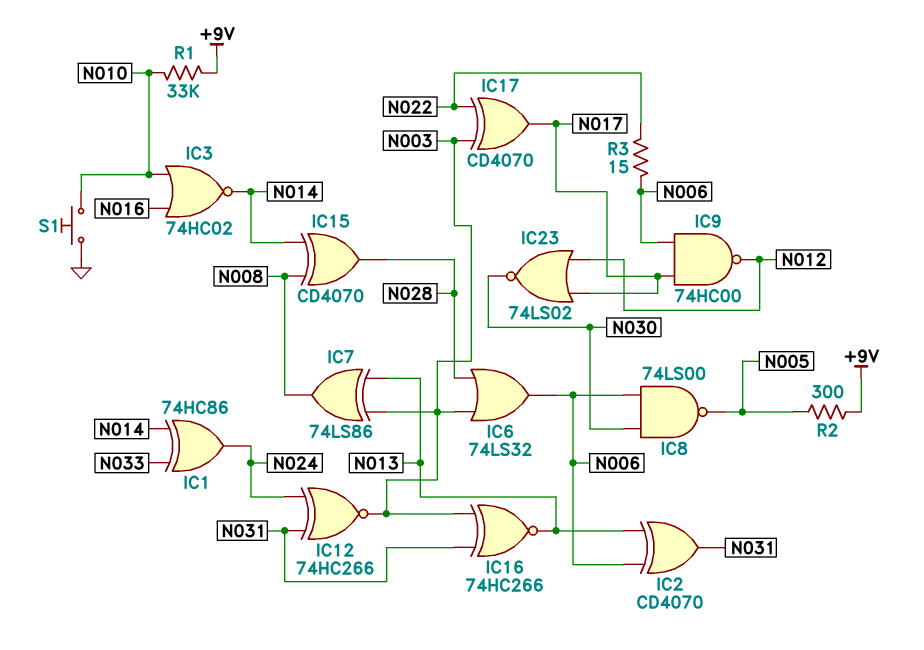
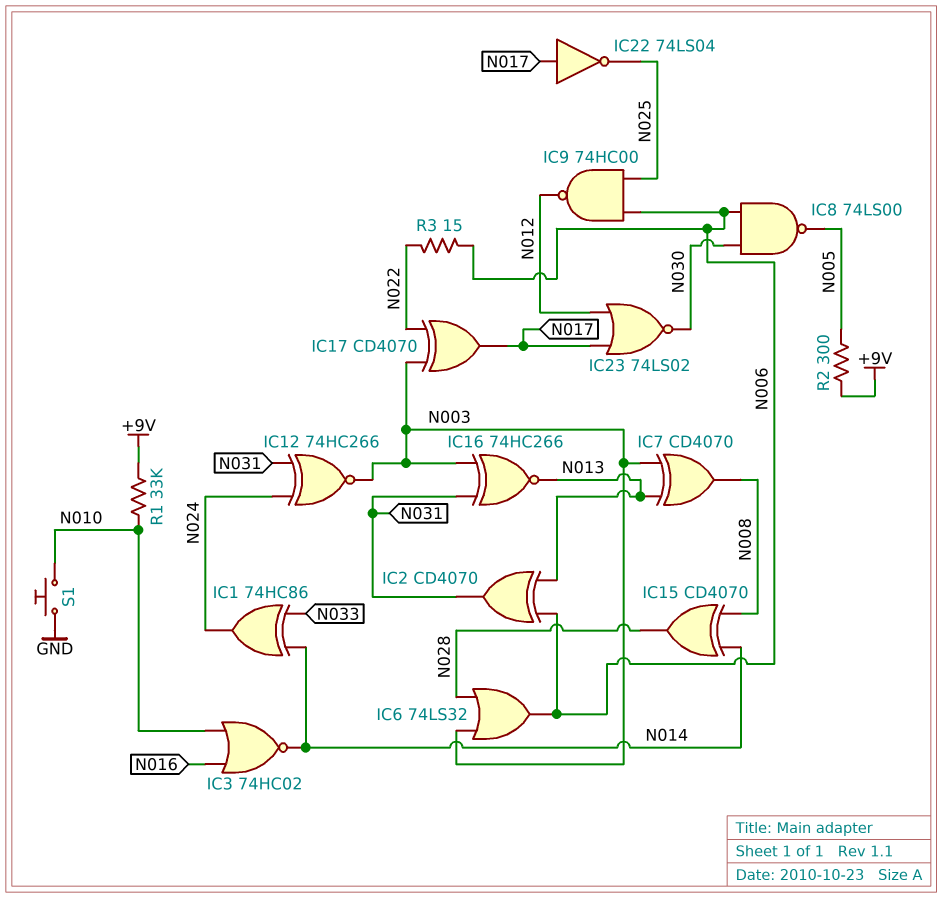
IC7: XOR 74LS86 (in N003, in N013, out N008) -> XOR CD4070 (in N003, in N013, out N008)
IC9: NAND 74HC00 (in N006, in N017, out N012) -> NAND 74HC00 (in N006, in N025, out N012)
IC22: none -> NOT 74LS04 (in N017, out N025)

